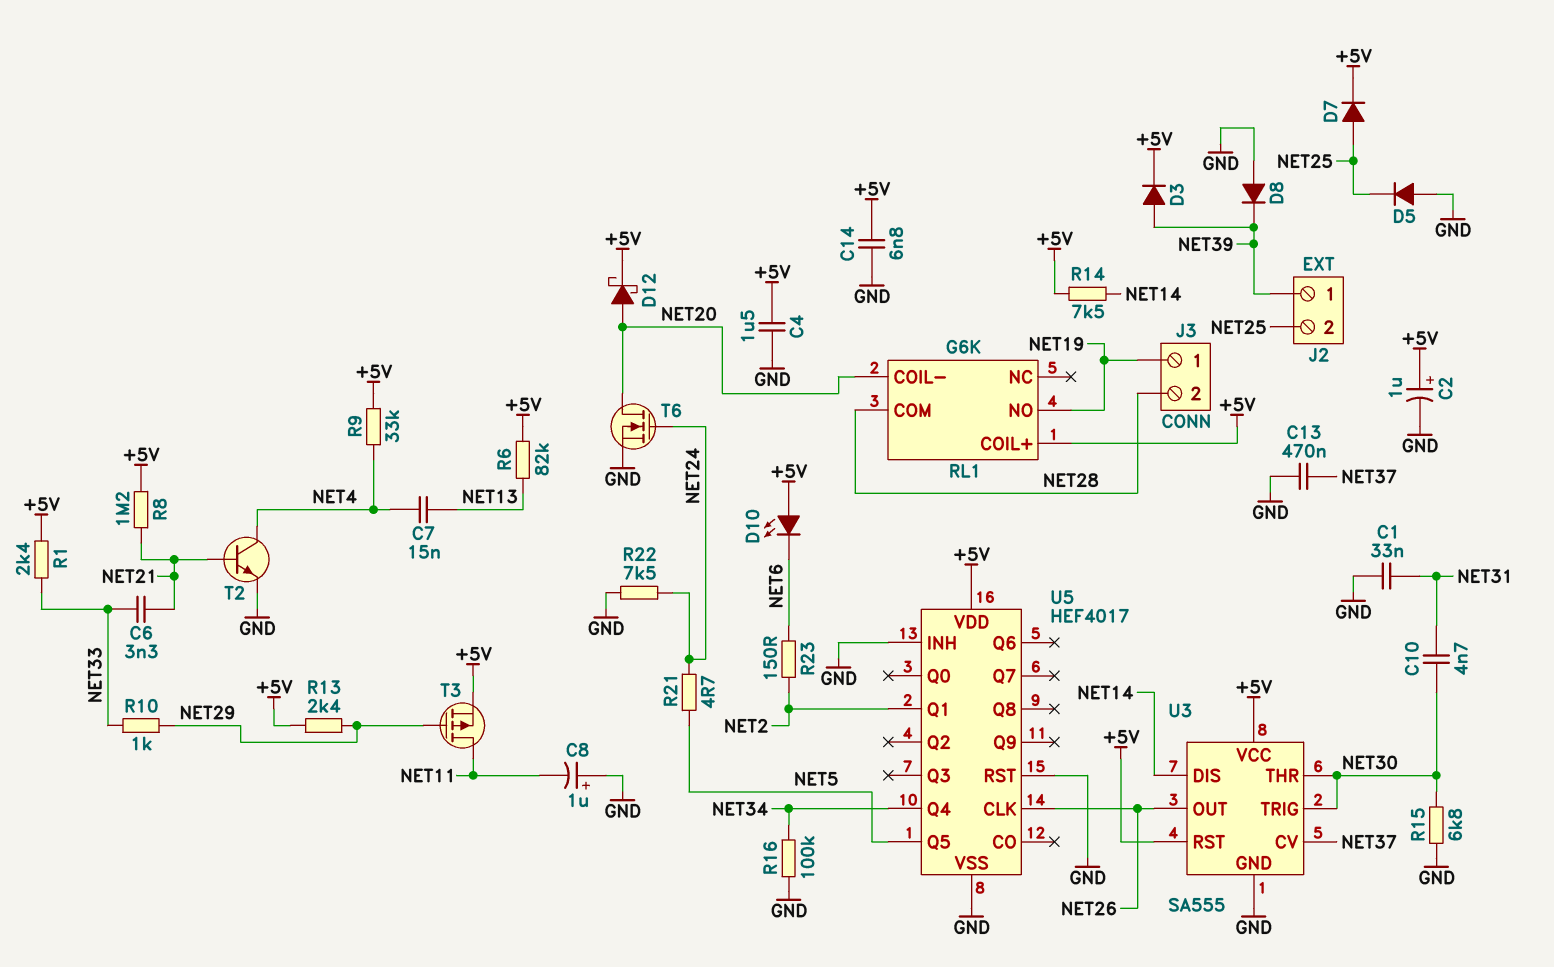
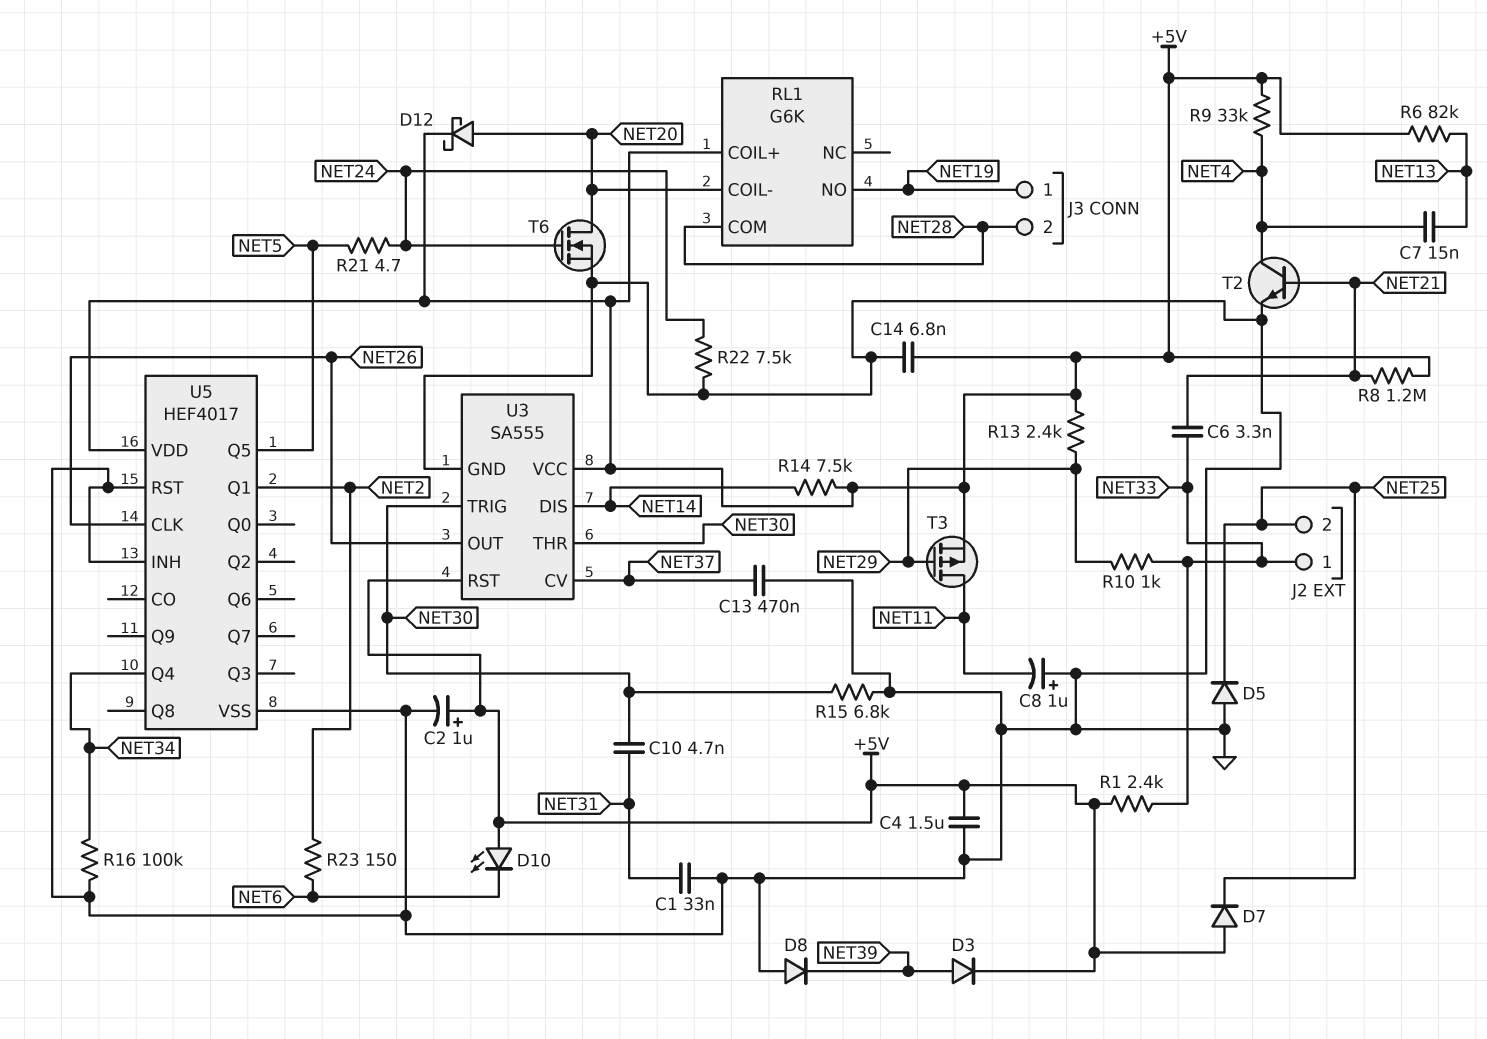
D7: diode (A NET25, K +5V) -> diode (A +5V, K NET25)
J2 pin 1: NET39 -> NET33

